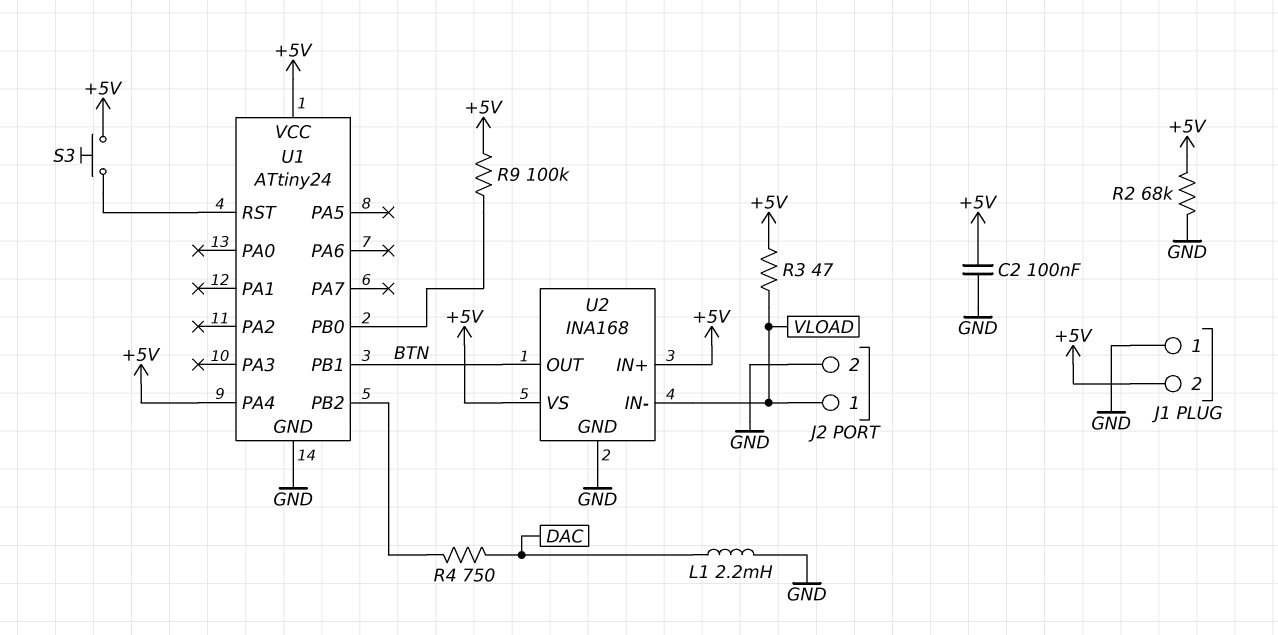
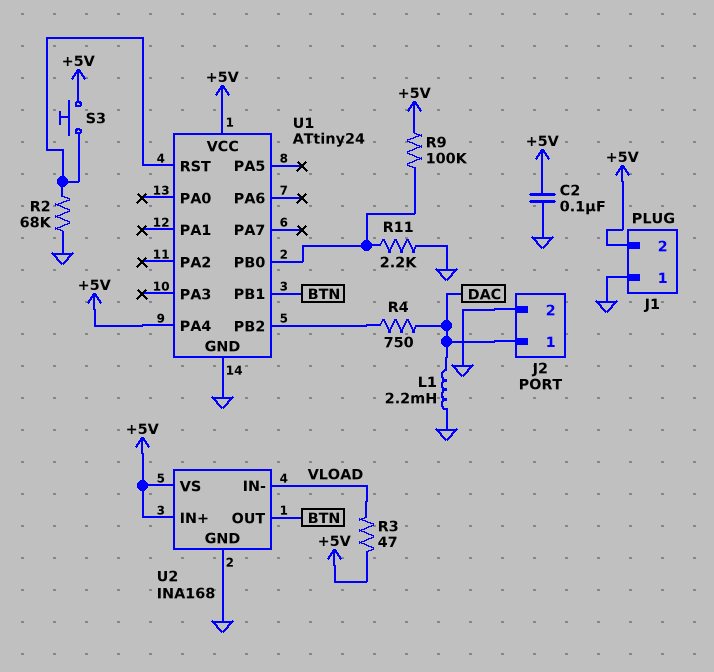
J2 pin 1: VLOAD -> DAC
R2: 68k (+5V, GND) -> 68k (GND, U1/RST)
R11: none -> 2.2k (GND, U1/PB0)

